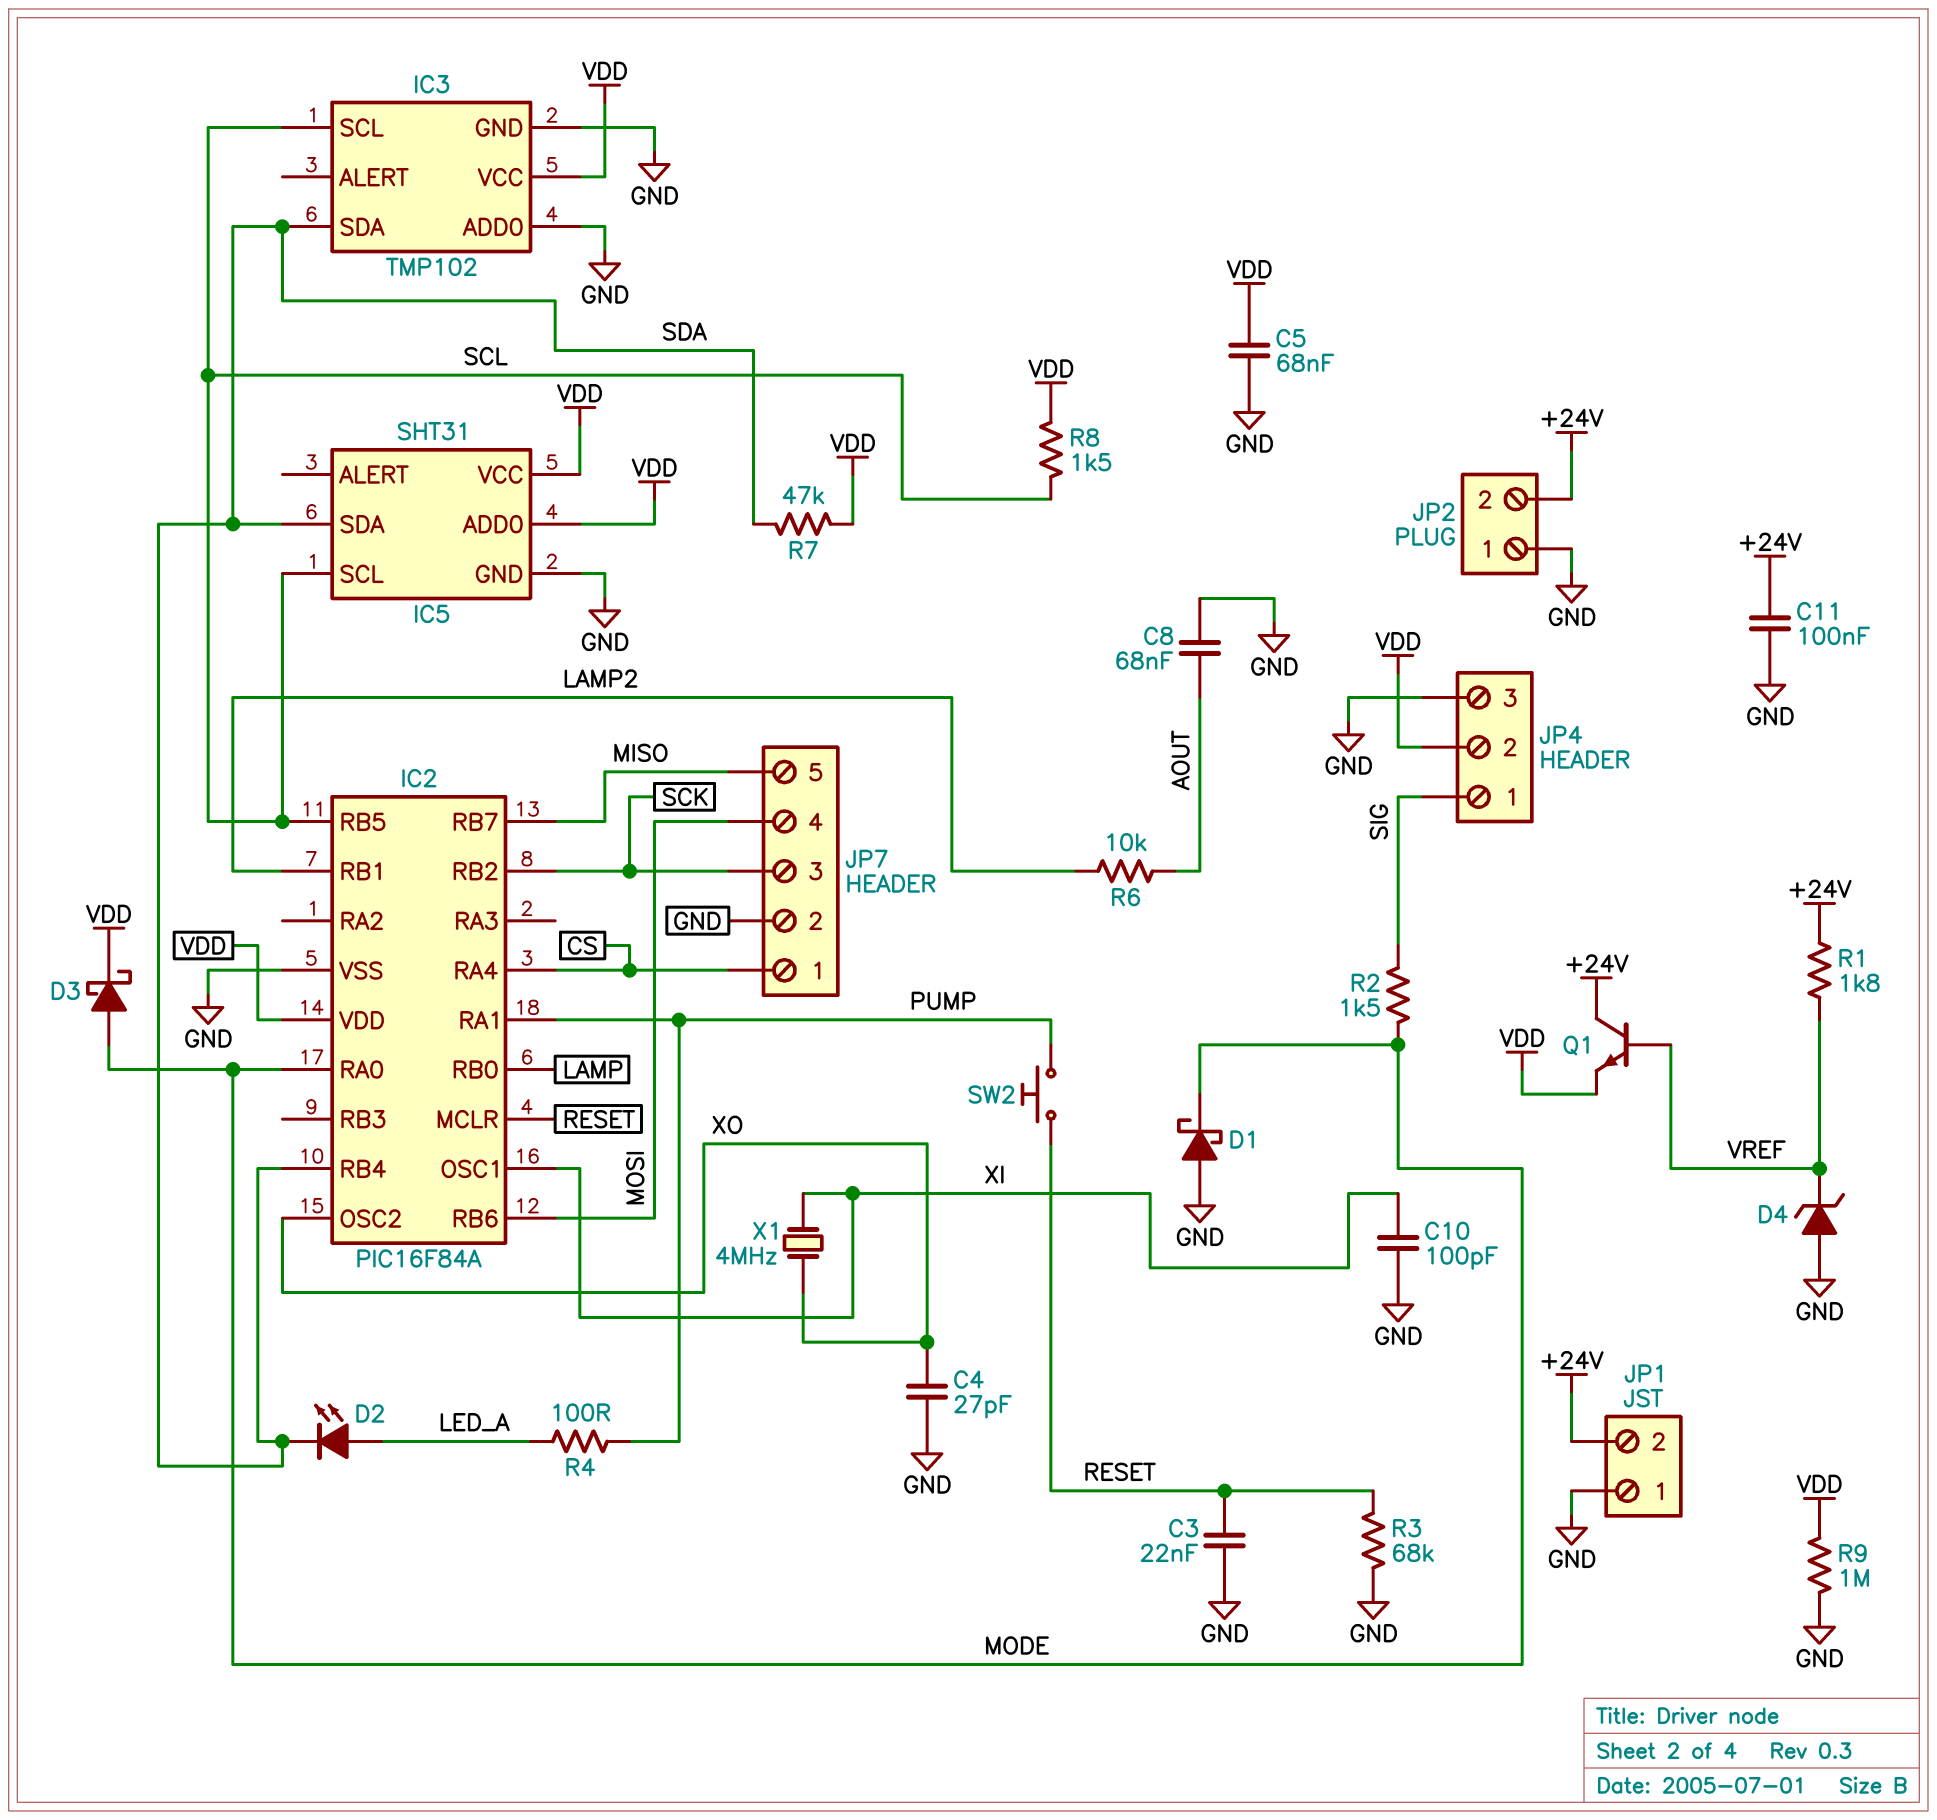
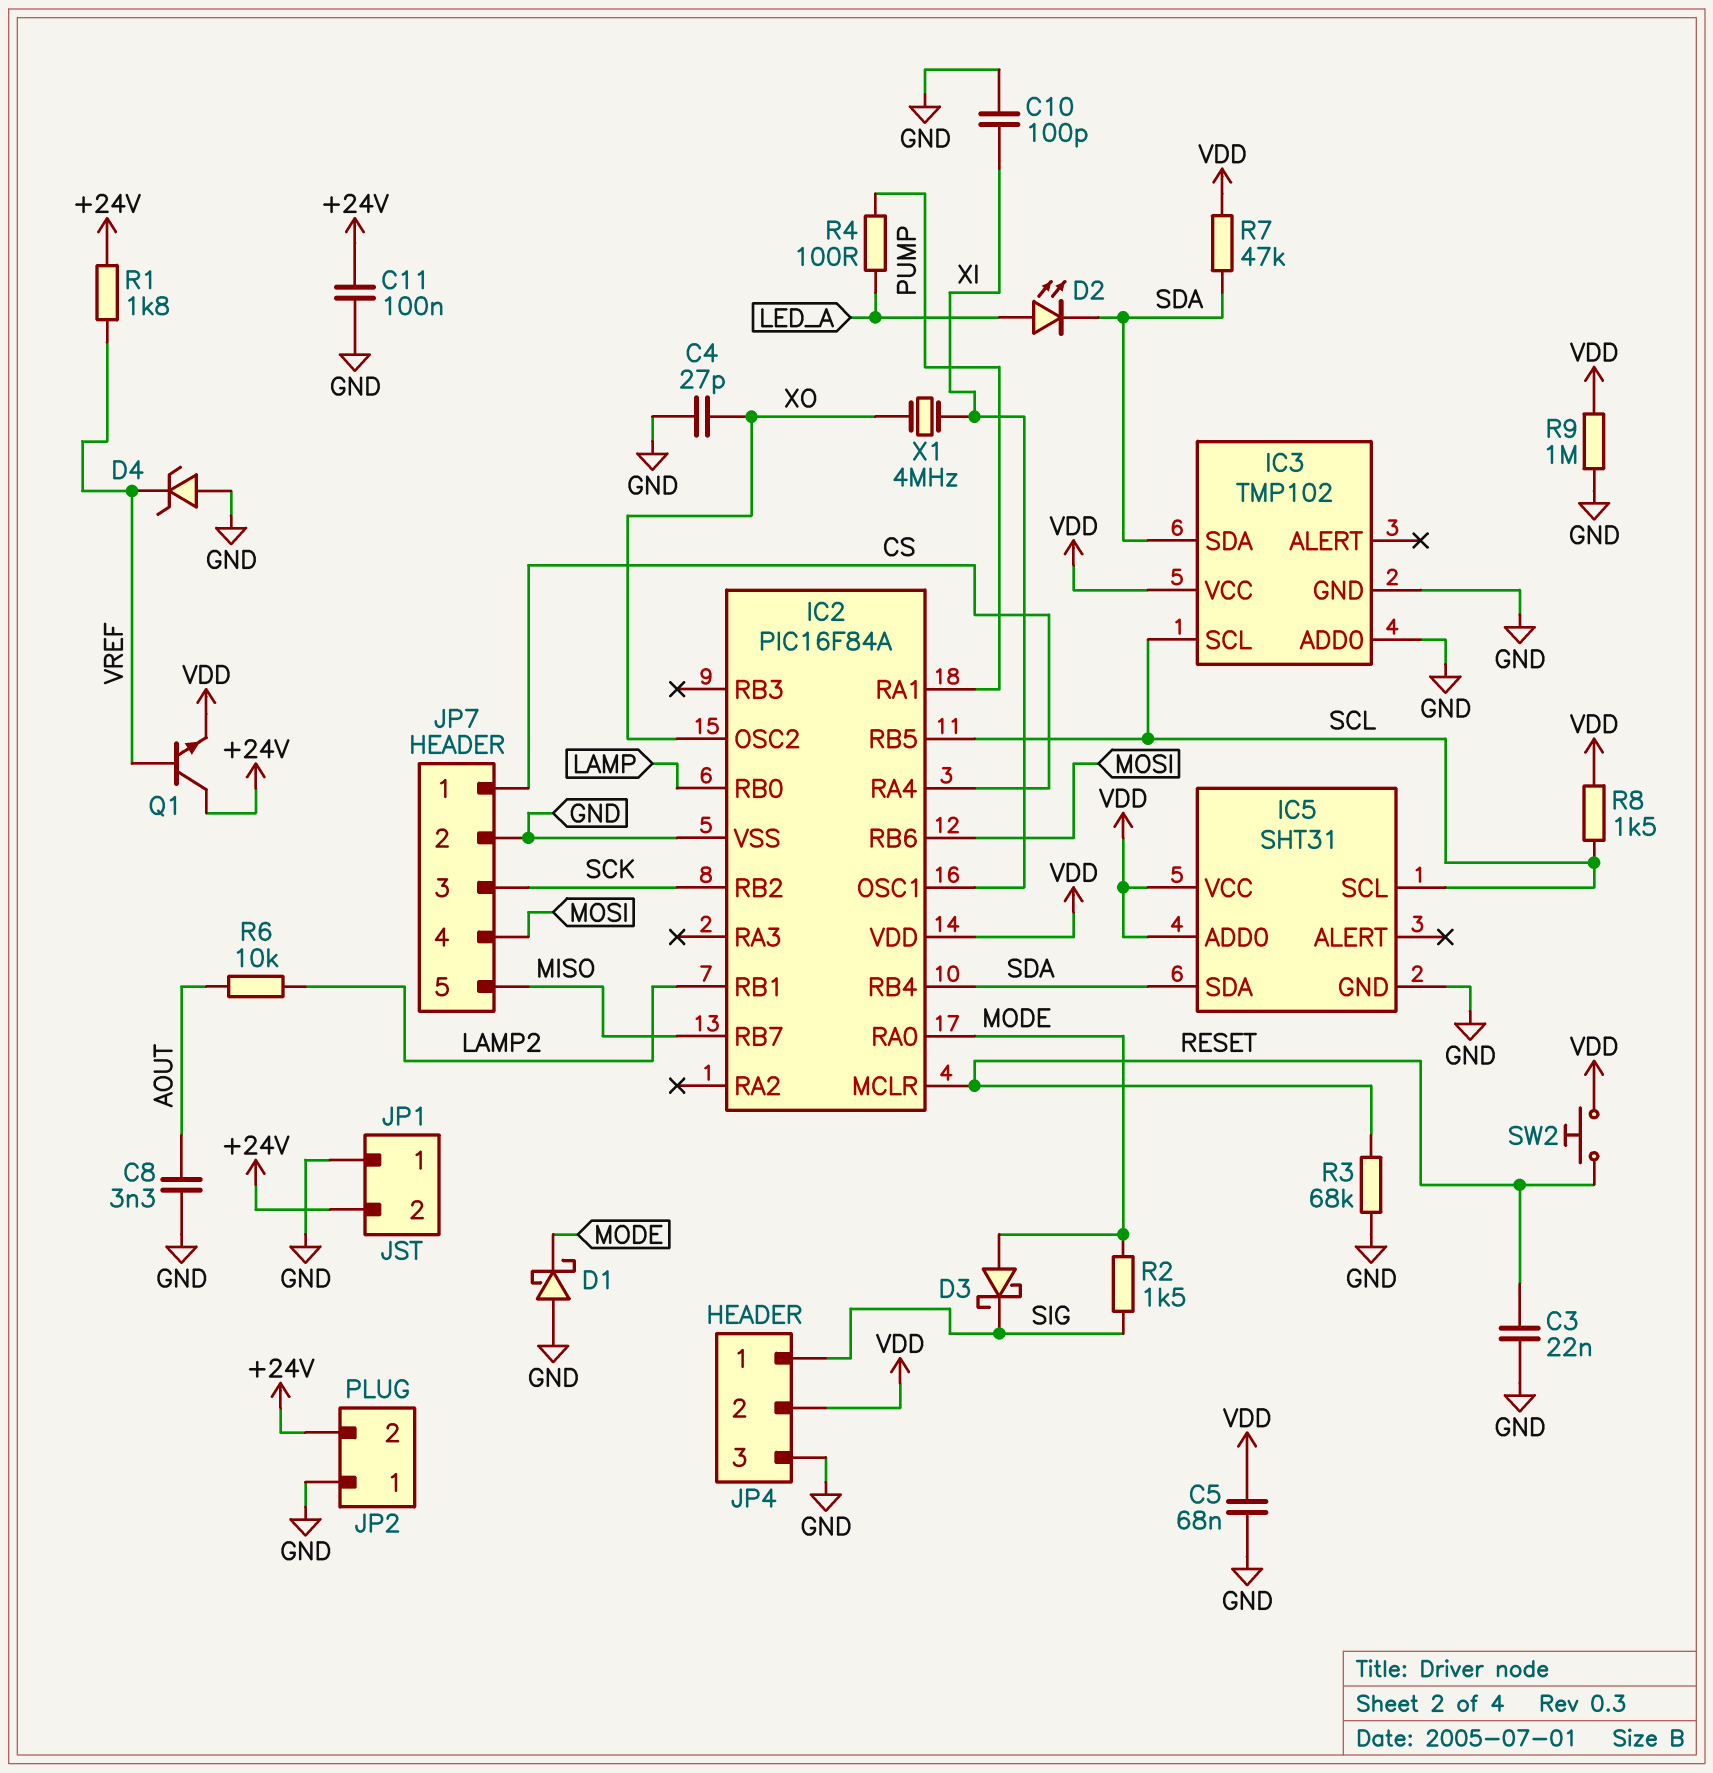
C8: 68nF (AOUT, GND) -> 3.3nF (AOUT, GND)
D3: schottky (A MODE, K VDD) -> schottky (A MODE, K SIG)
SW2: button (PUMP, RESET) -> button (RESET, VDD)

